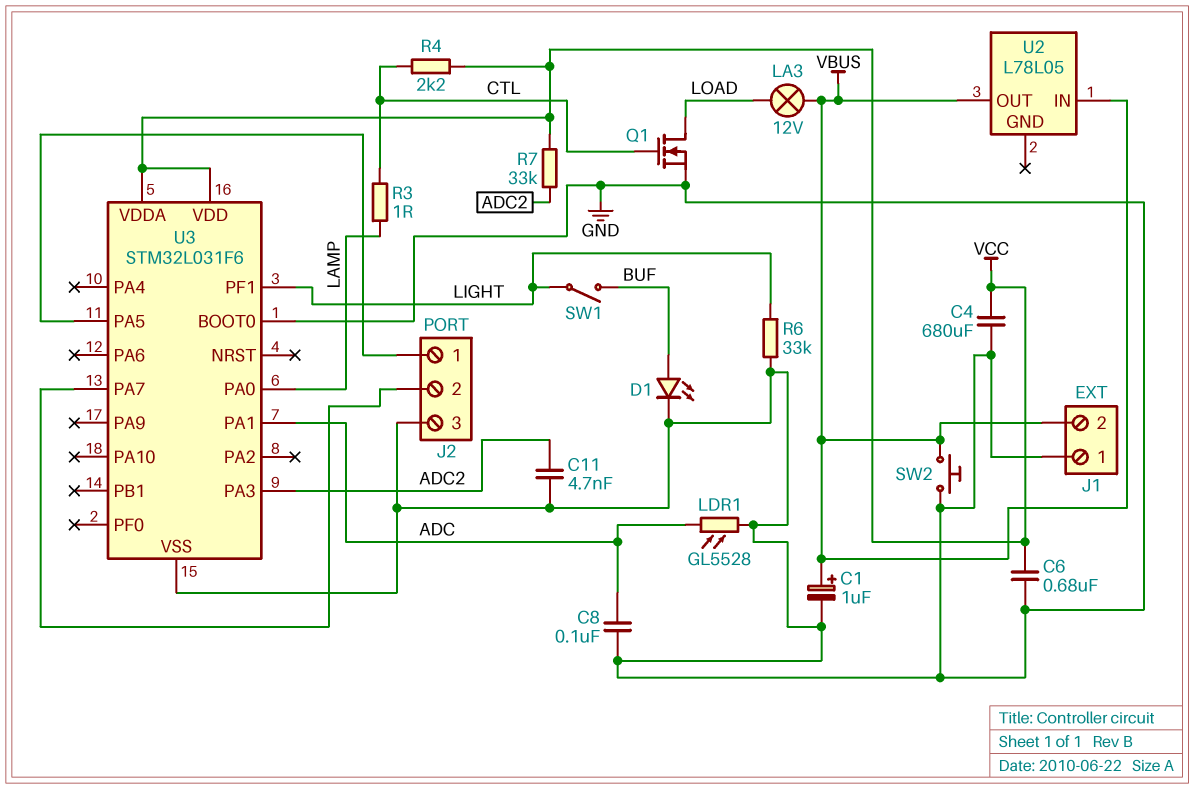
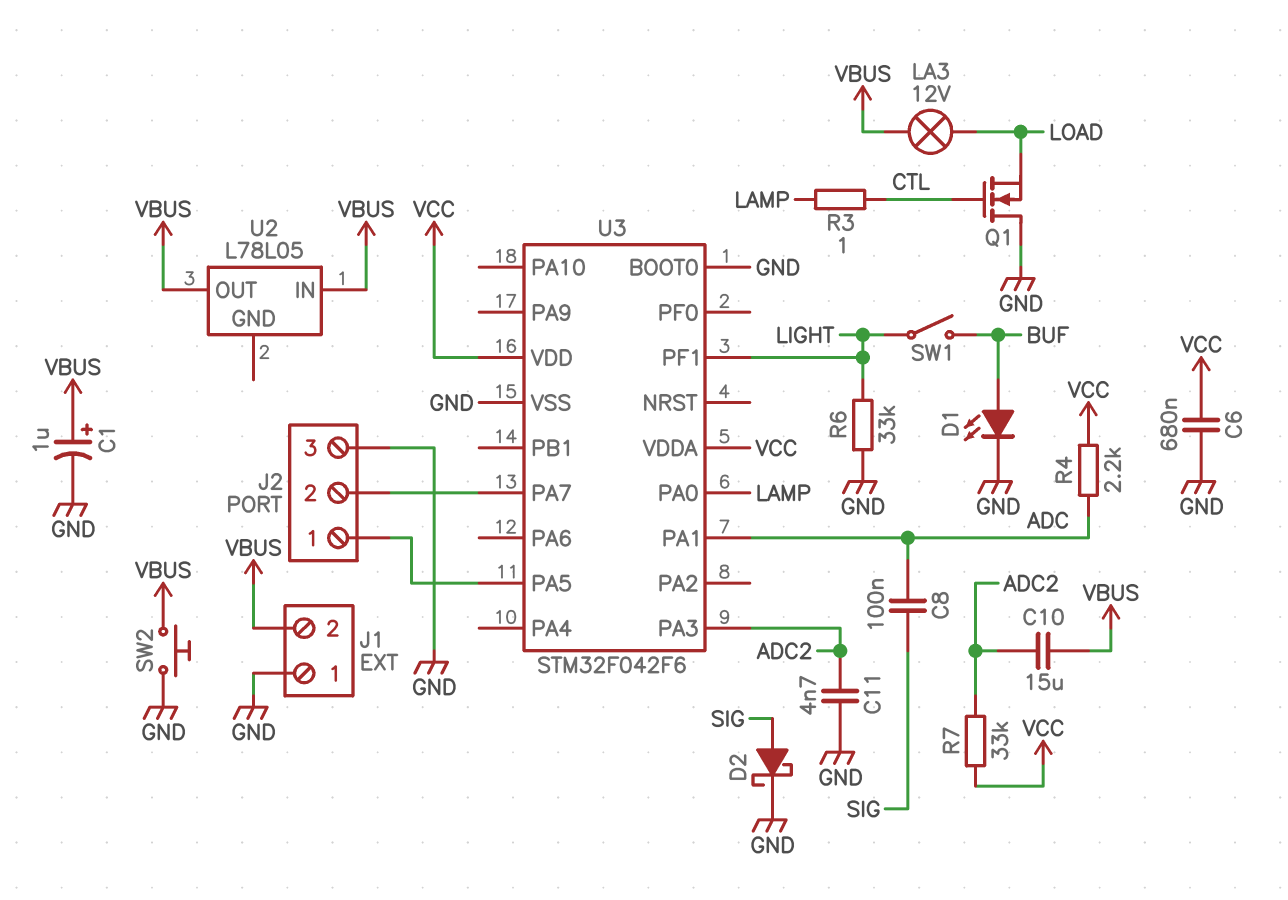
C4: 680uF (GND, VCC) -> none
C8: 100nF (ADC, GND) -> 100nF (ADC, SIG)
C10: none -> 15uF (ADC2, VBUS)
D2: none -> schottky (A SIG, K GND)
LDR1: GL5528 (ADC, GND) -> none
Q1: NMOS (G CTL, D LOAD, S GND) -> NMOS (G CTL, D GND, S LOAD)
R4: 2.2k (CTL, VCC) -> 2.2k (ADC, VCC)
U3: STM32L031F6 -> STM32F042F6

